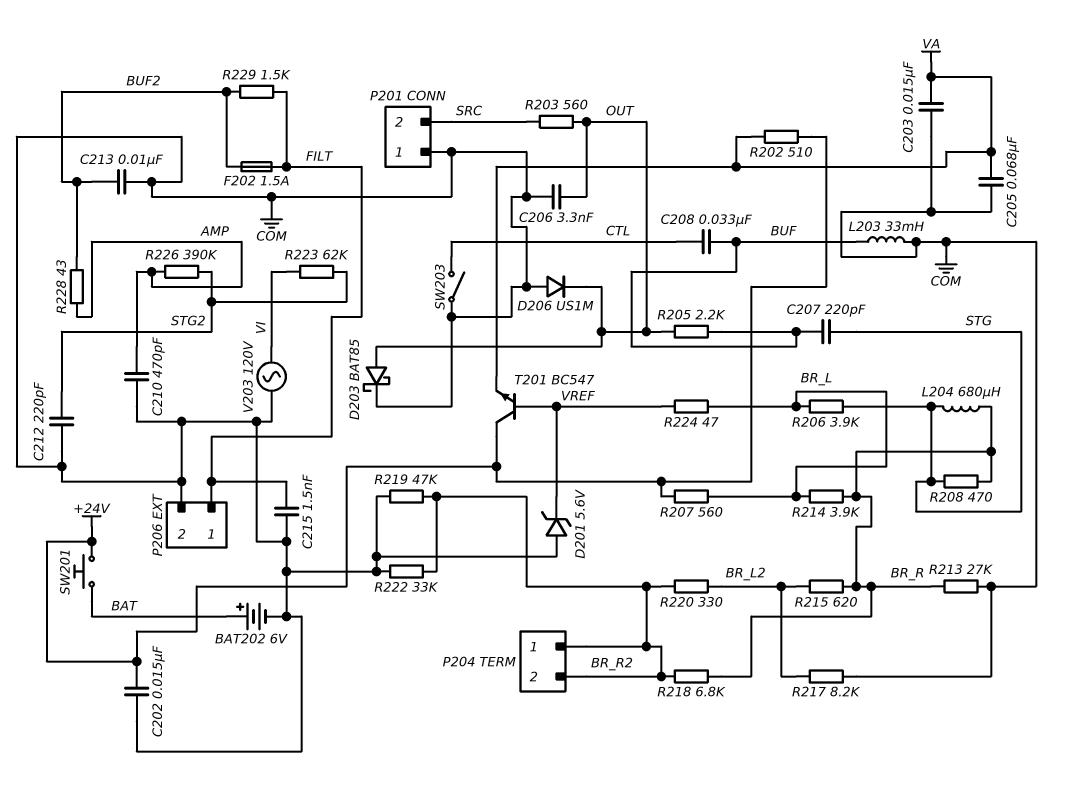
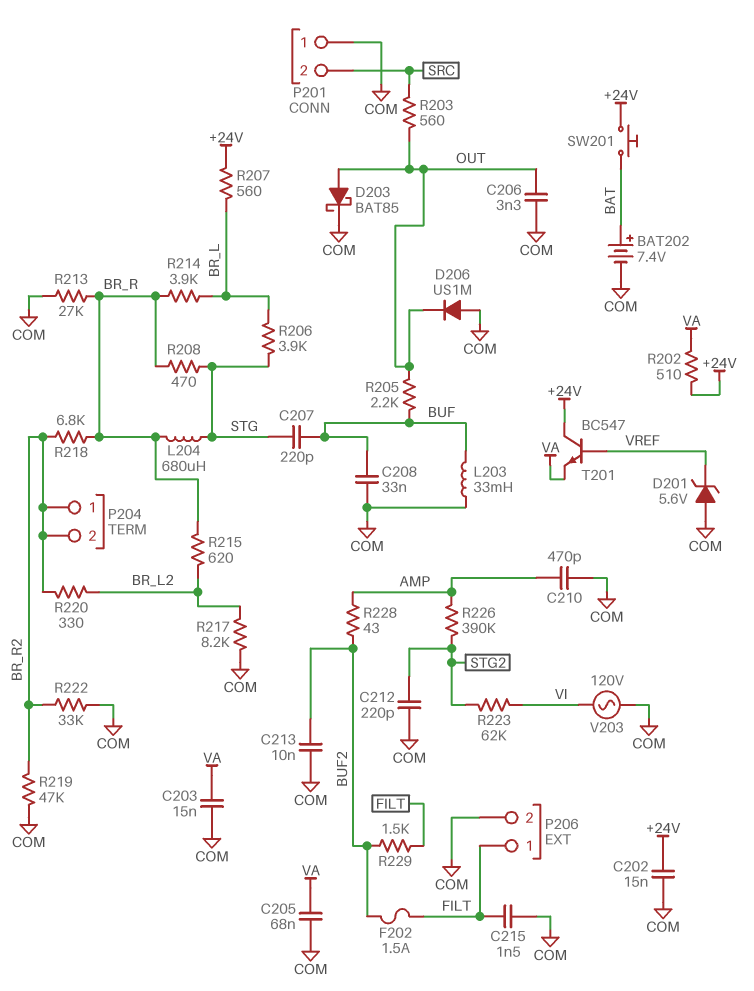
BAT202: 6V (plus BAT, minus COM) -> 7.4V (plus BAT, minus COM)
C208: 33nF (BUF, CTL) -> 33nF (BUF, COM)
R224: 47 (BR_L, VREF) -> none
SW203: switch (COM, CTL) -> none

